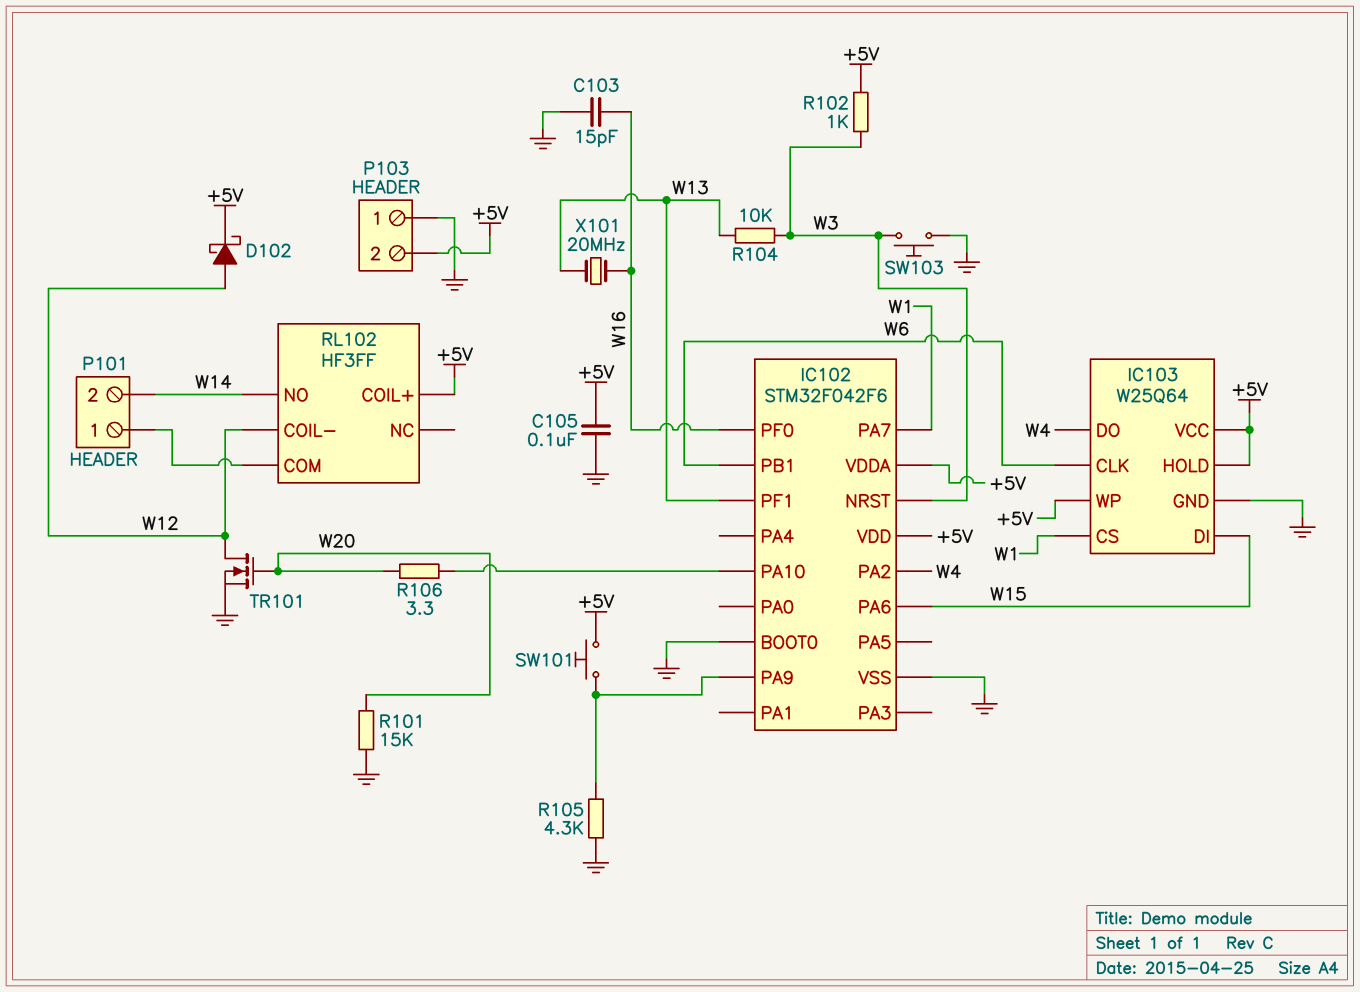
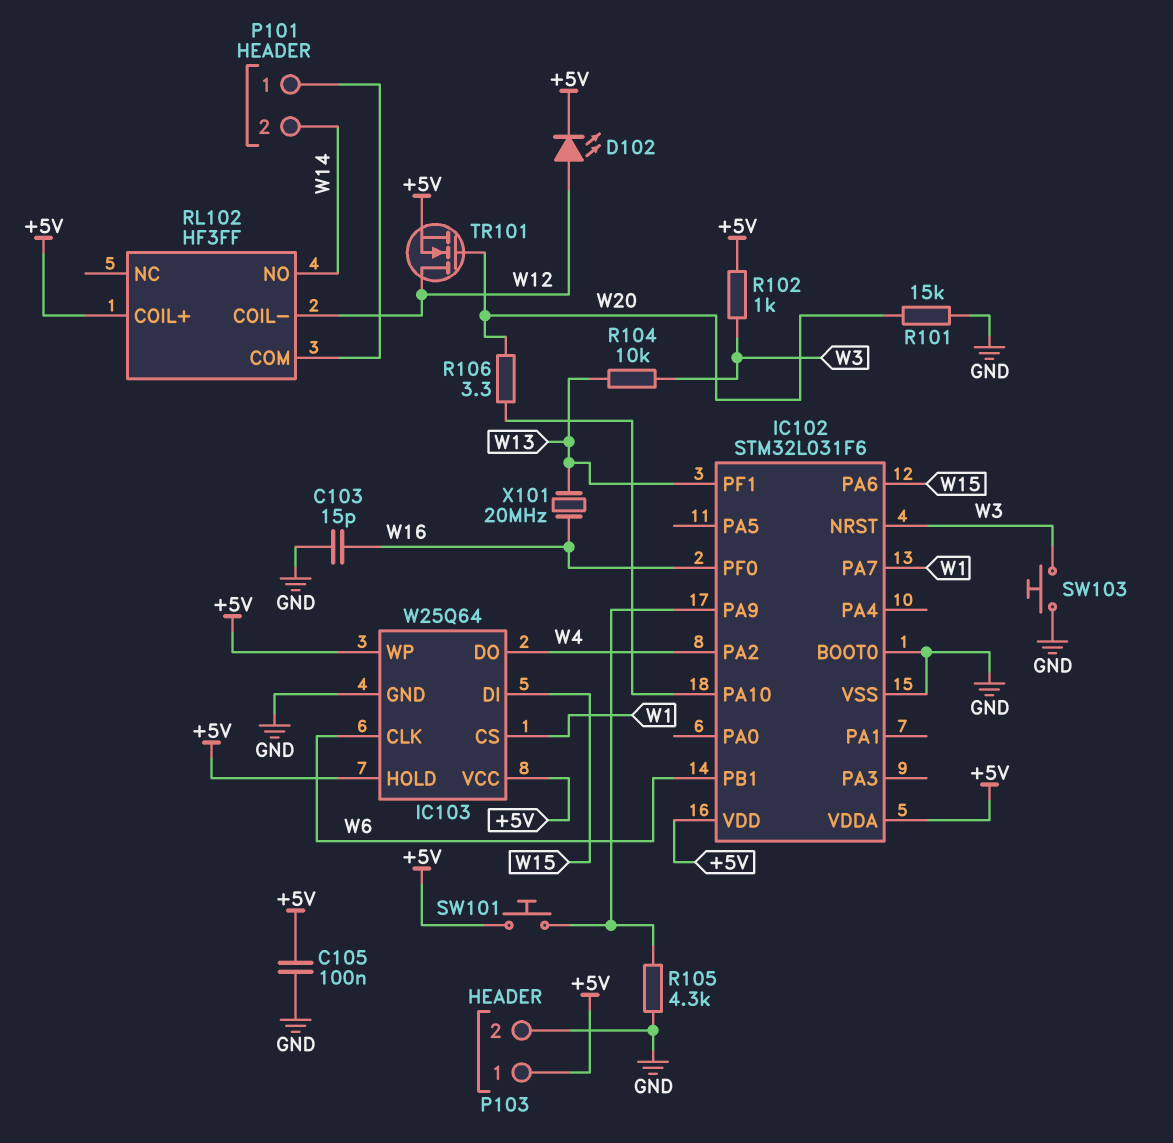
D102: schottky (A W12, K +5V) -> LED (A W12, K +5V)
IC102: STM32F042F6 -> STM32L031F6
P103 pin 1: GND -> +5V
P103 pin 2: +5V -> GND
TR101: NMOS (G W20, D W12, S GND) -> NMOS (G W20, D W12, S +5V)

